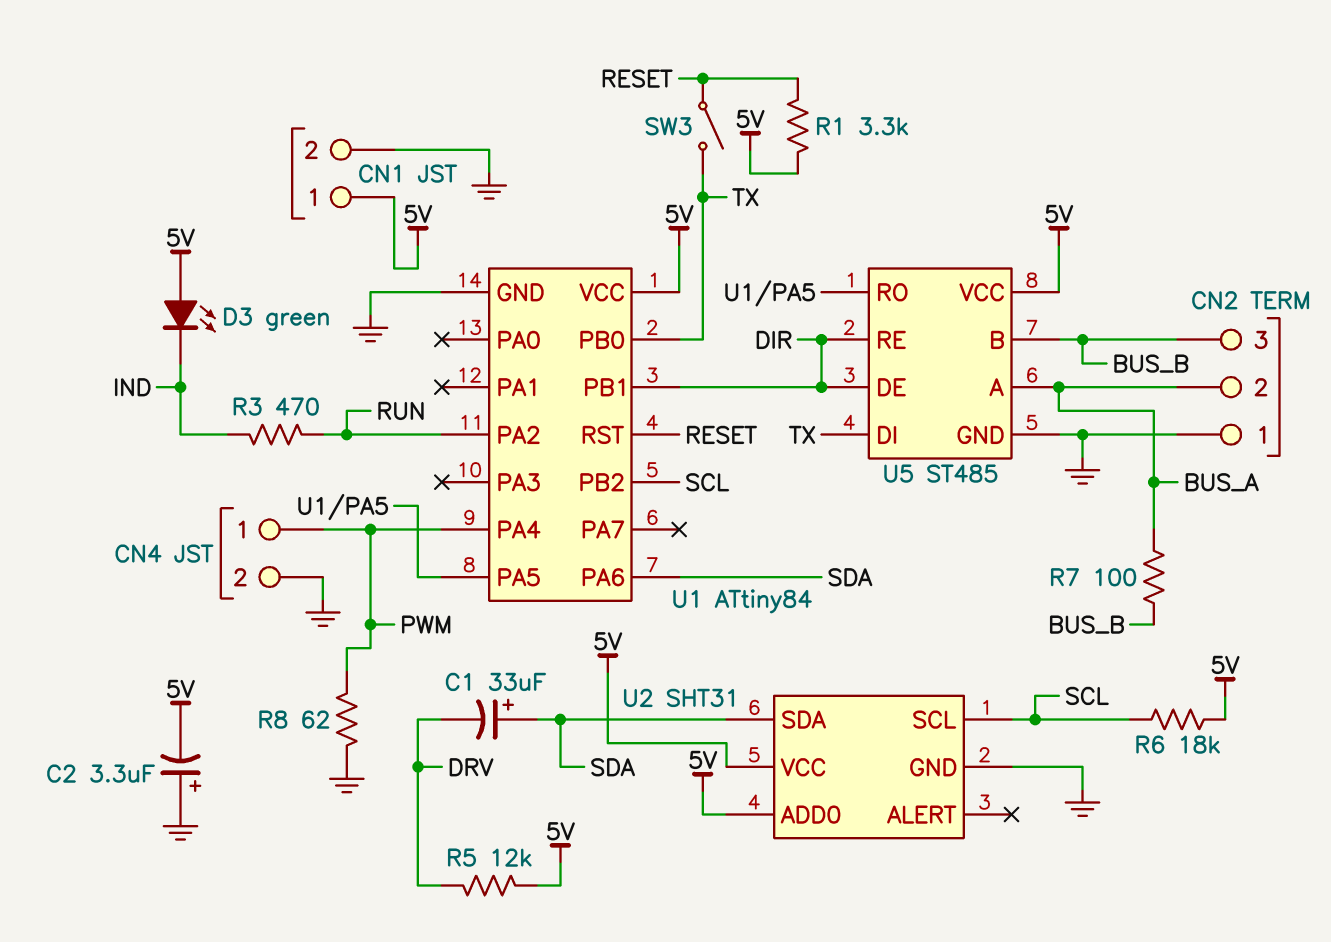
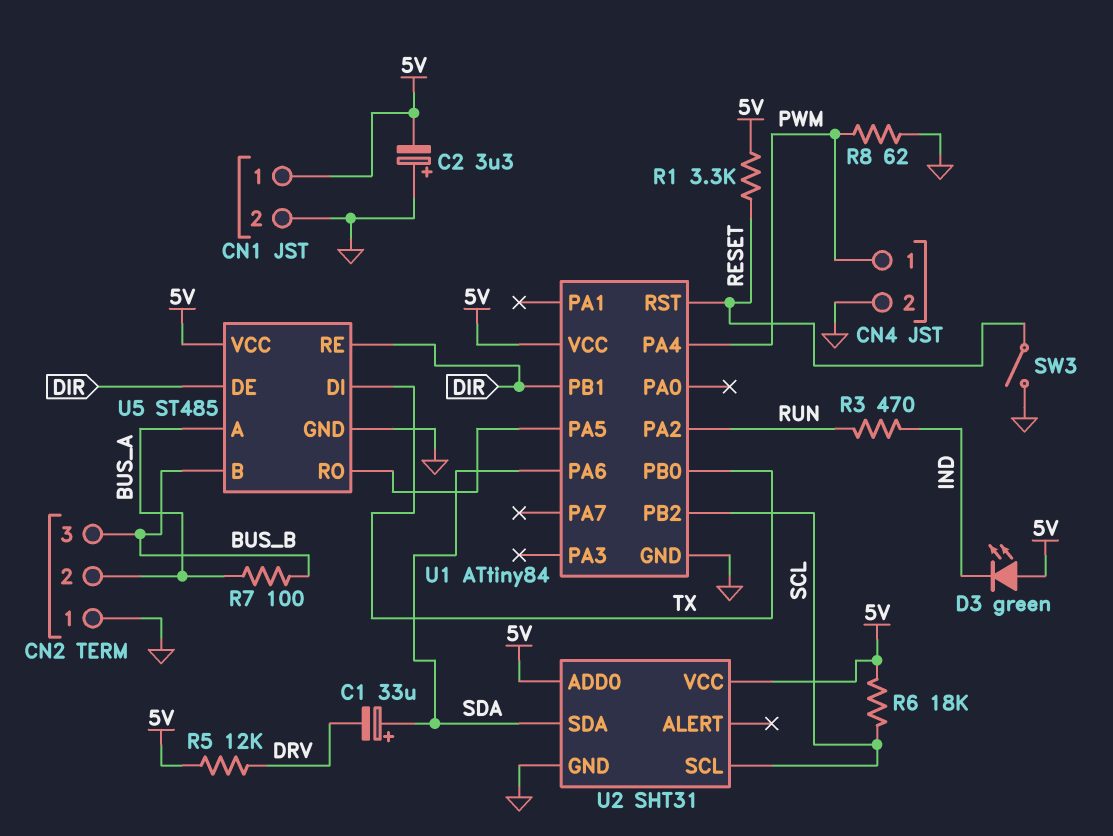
SW3: switch (RESET, TX) -> switch (GND, RESET)

